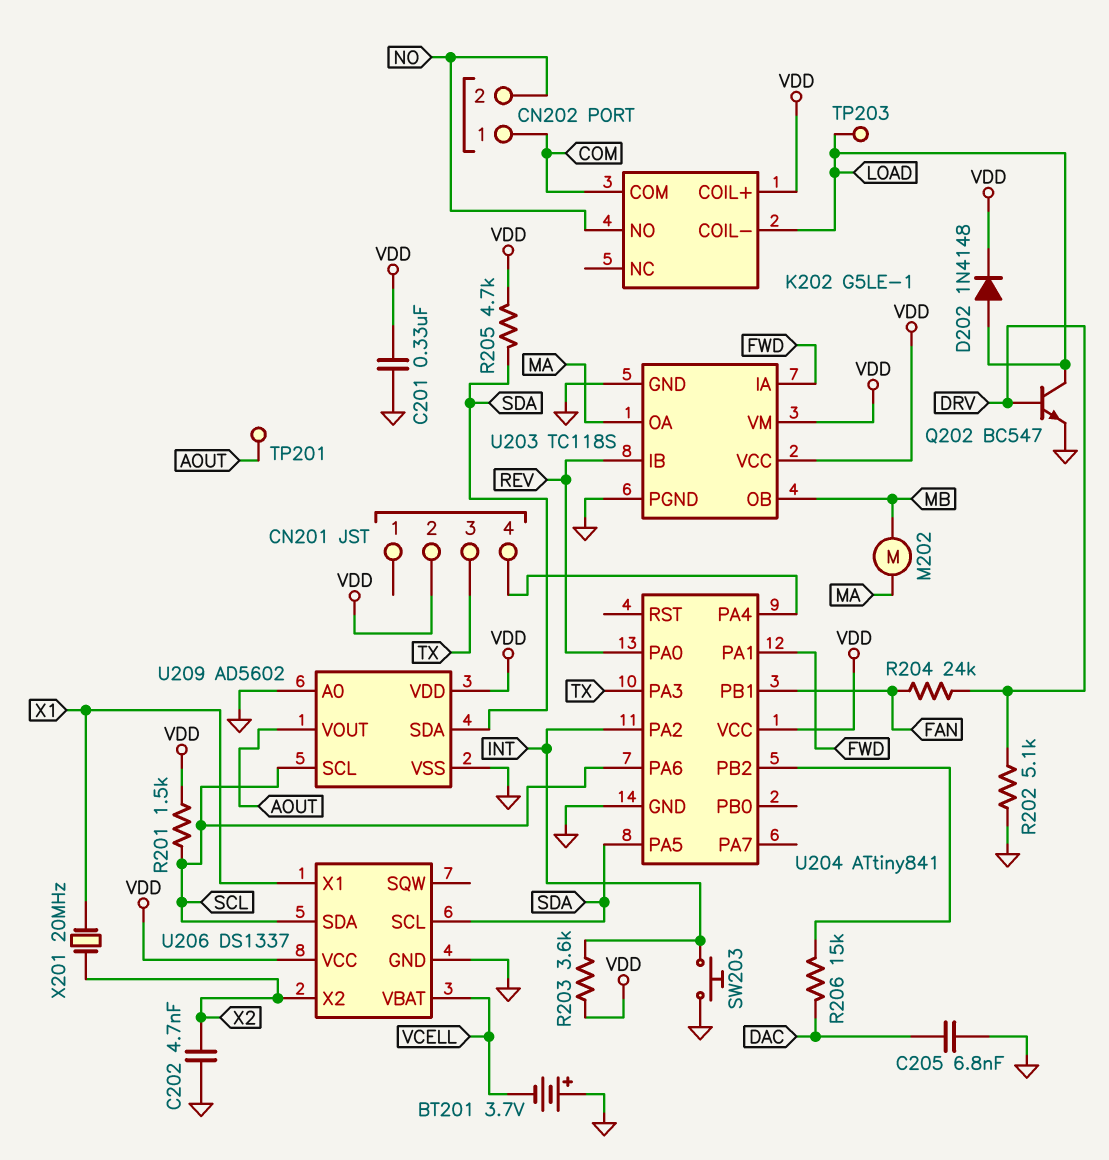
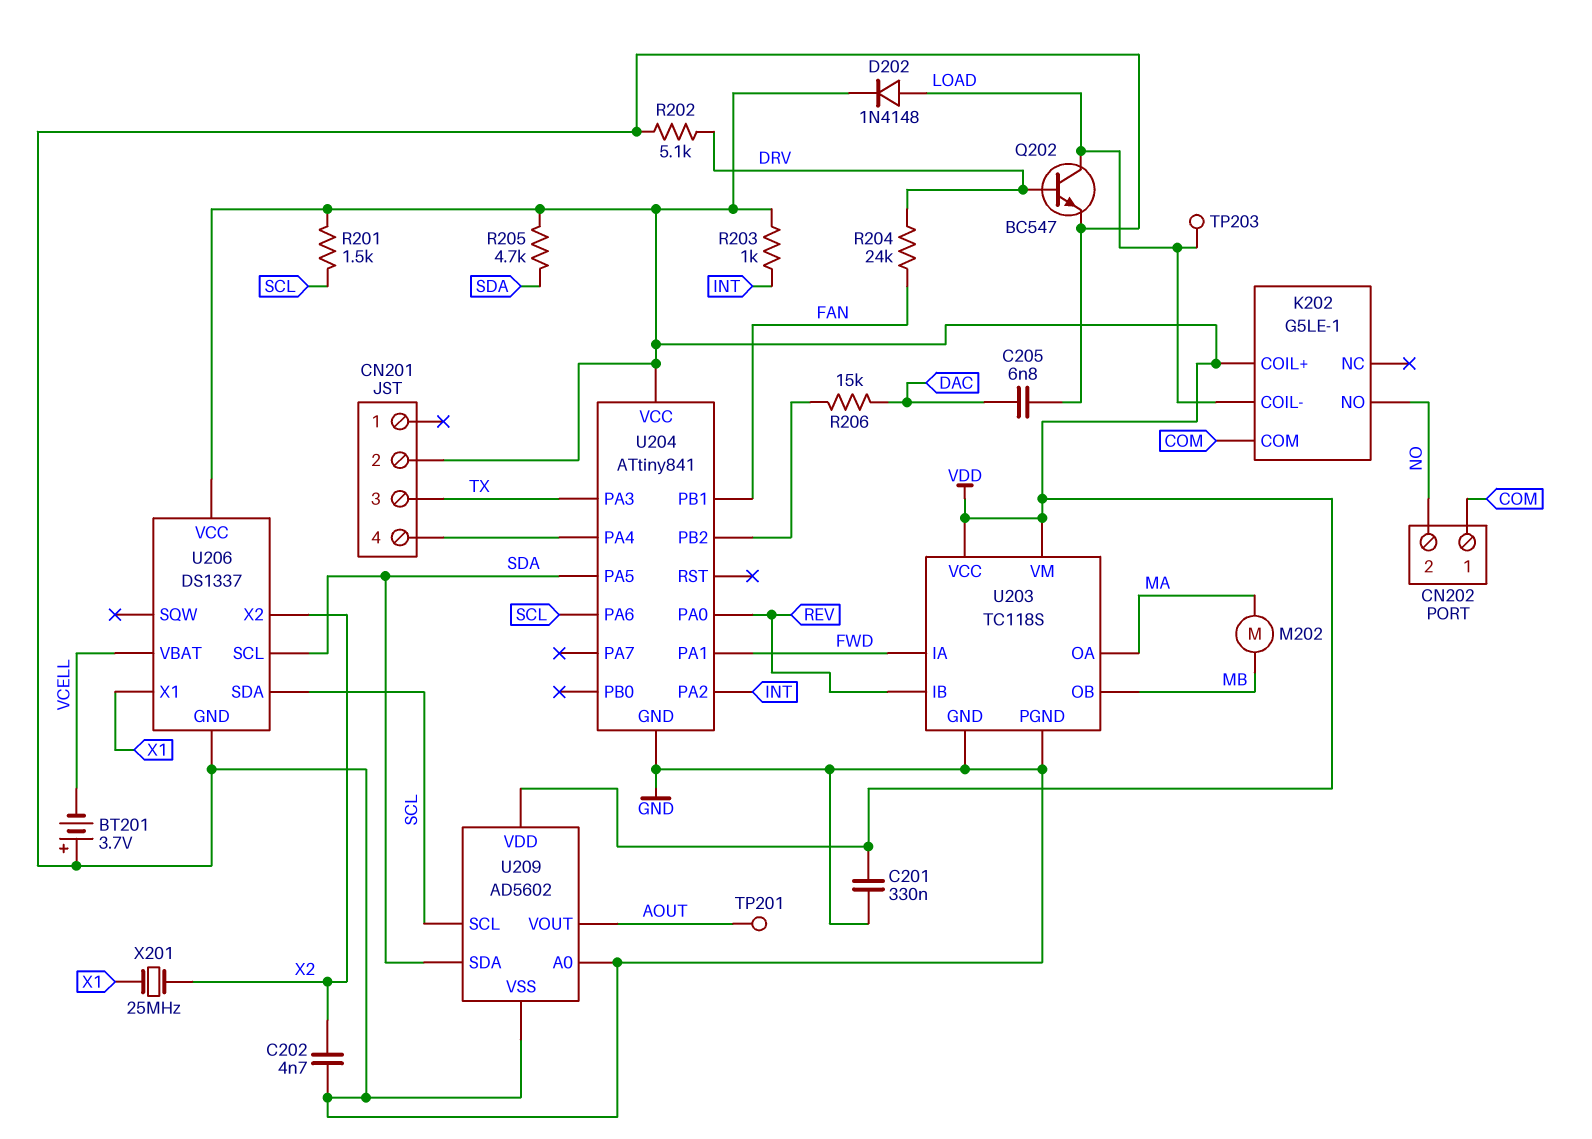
R203: 3.6k (INT, VDD) -> 1k (INT, VDD)
SW203: button (GND, INT) -> none
X201: 20MHz (X1, X2) -> 25MHz (X1, X2)

